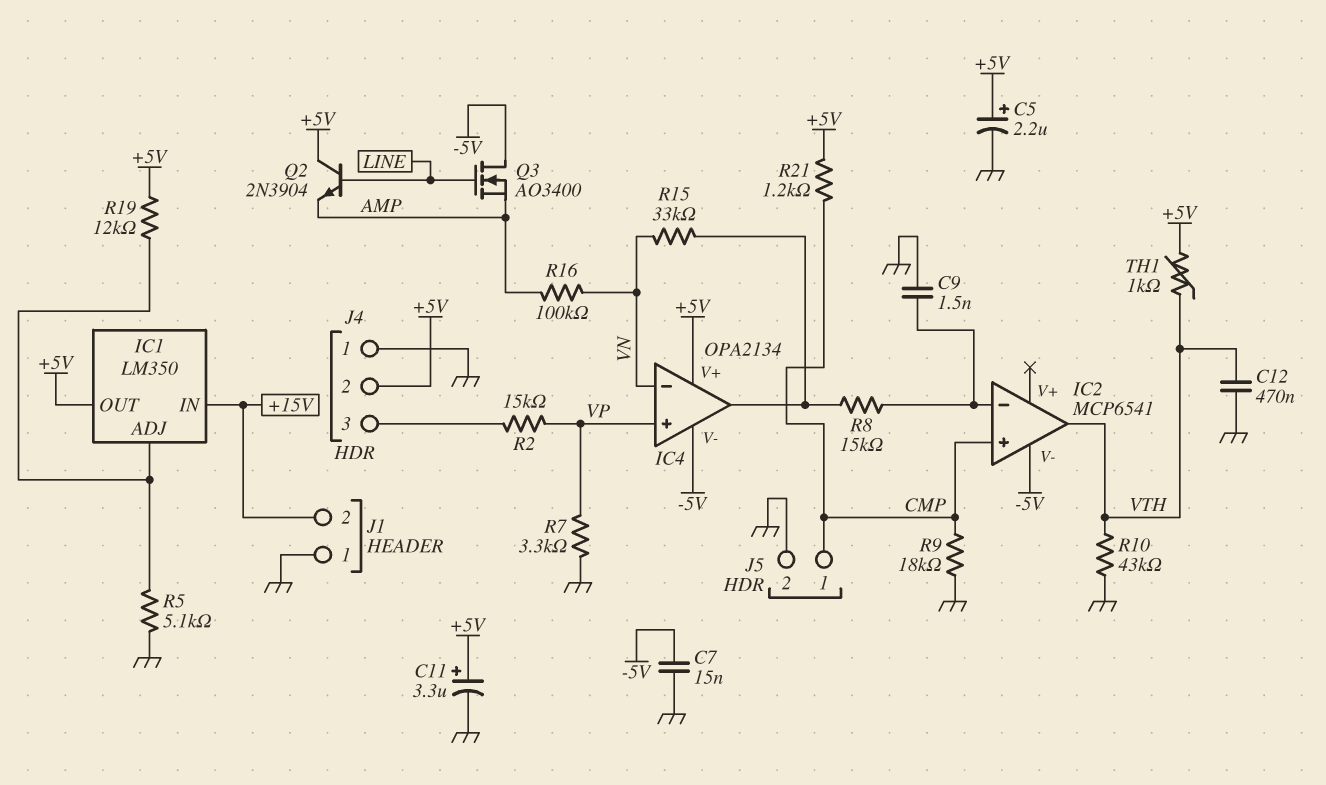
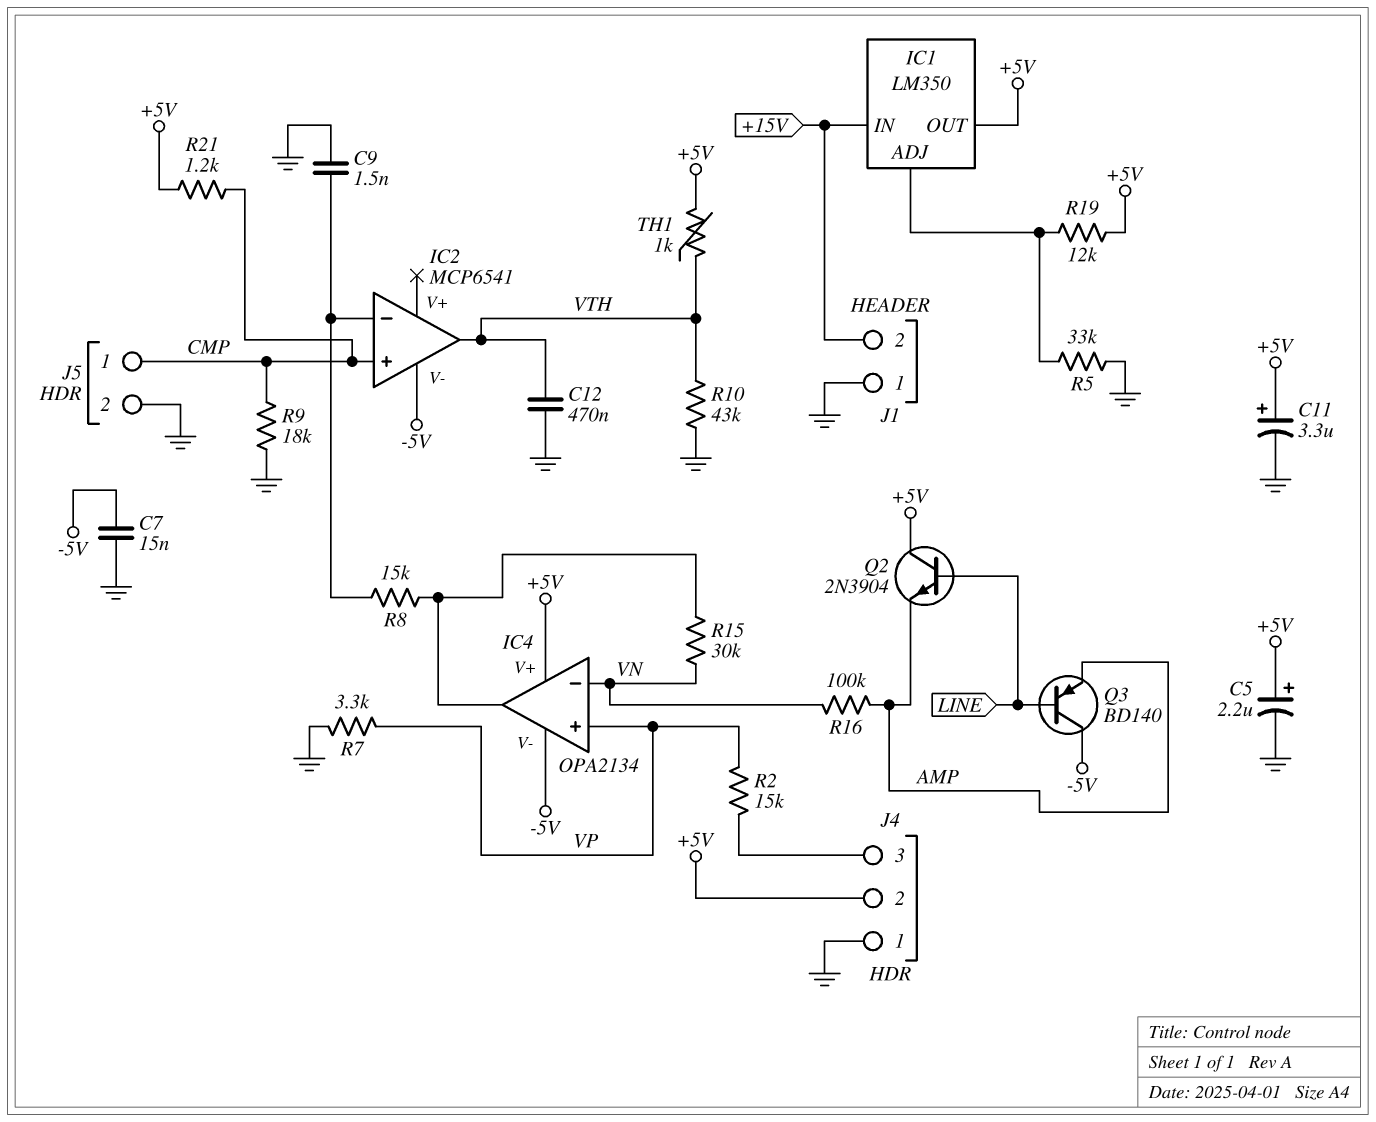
Q3: NMOS AO3400 (G LINE, D -5V, S AMP) -> PNP BD140 (B LINE, C -5V, E AMP)
R5: 5.1k (GND, IC1/ADJ) -> 33k (GND, IC1/ADJ)
R15: 33k (IC4/out, VN) -> 30k (IC4/out, VN)

